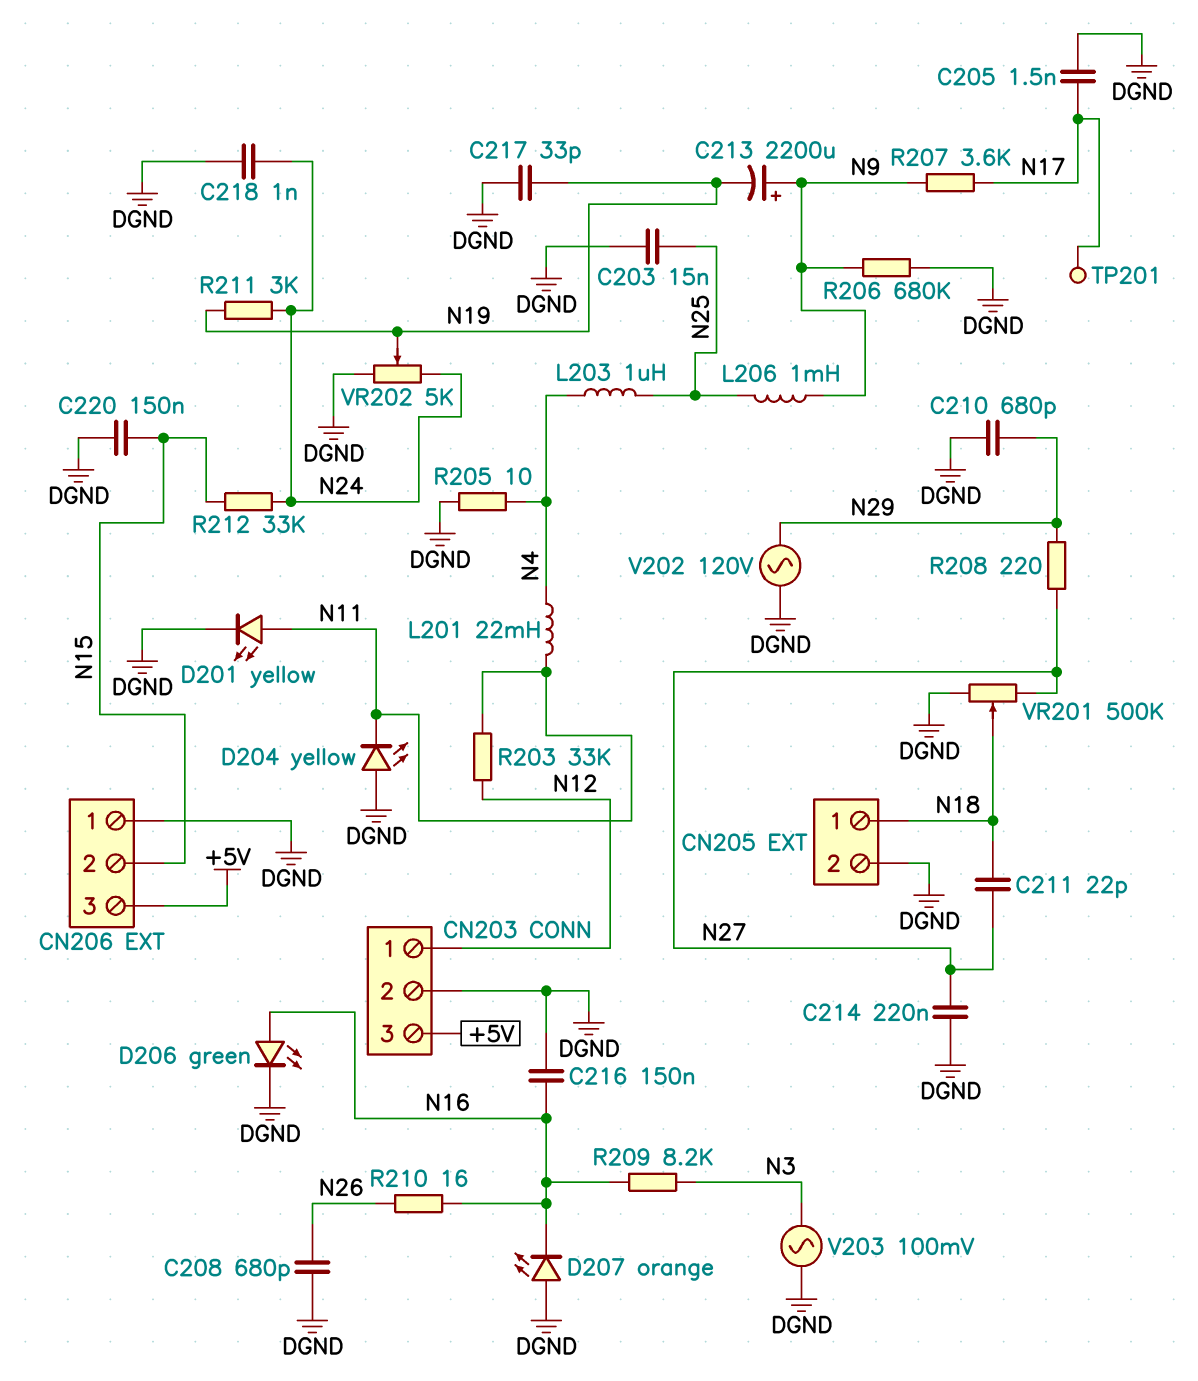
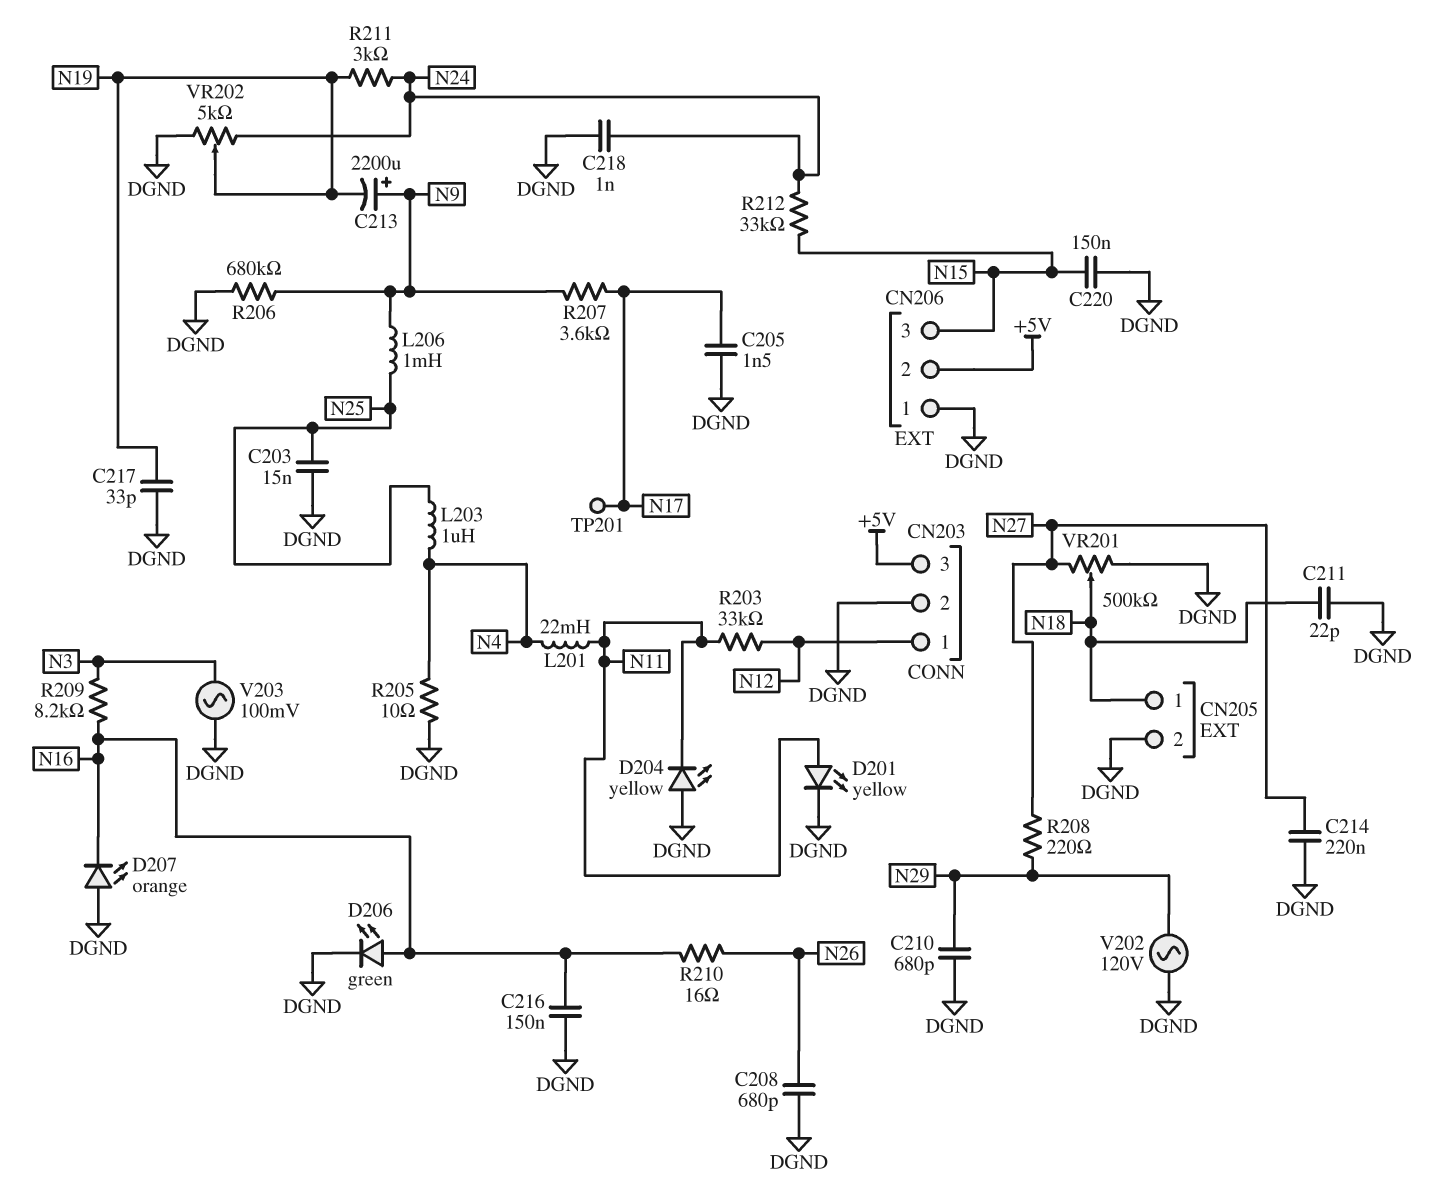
C211: 22pF (N18, N27) -> 22pF (DGND, N18)
CN206 pin 2: N15 -> +5V
CN206 pin 3: +5V -> N15

